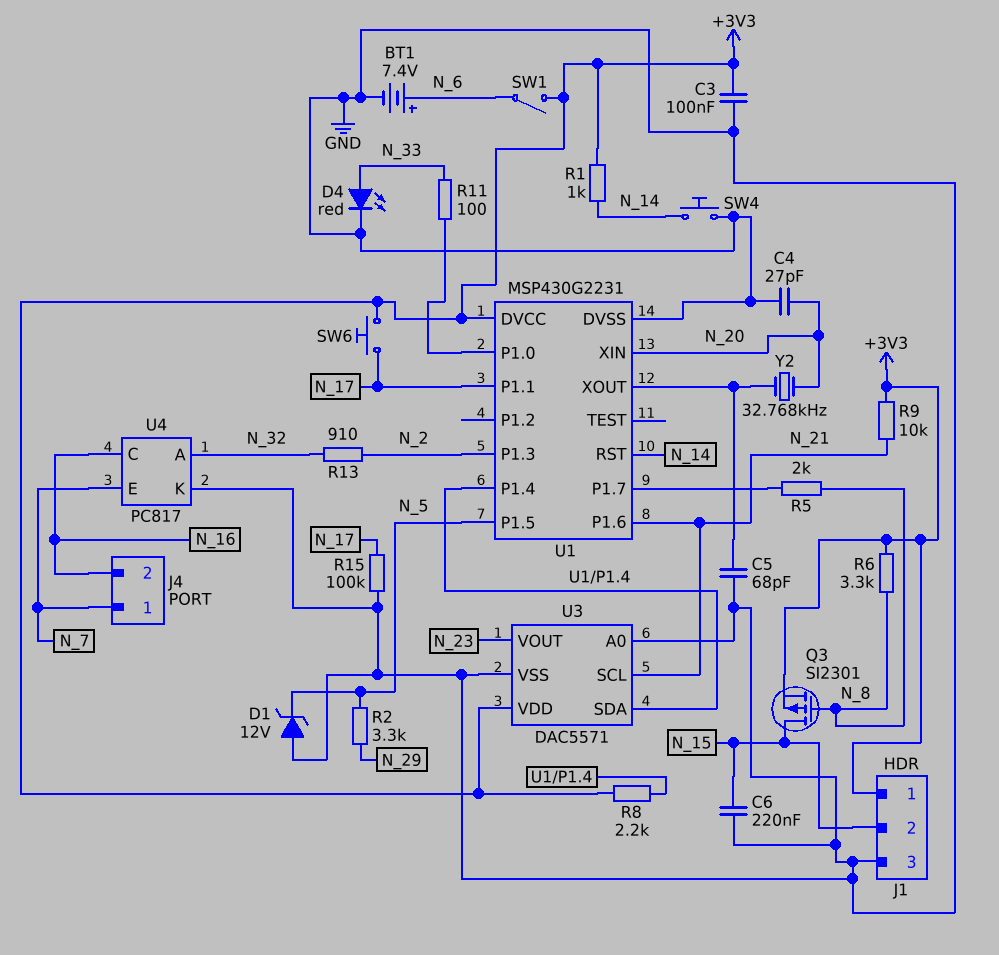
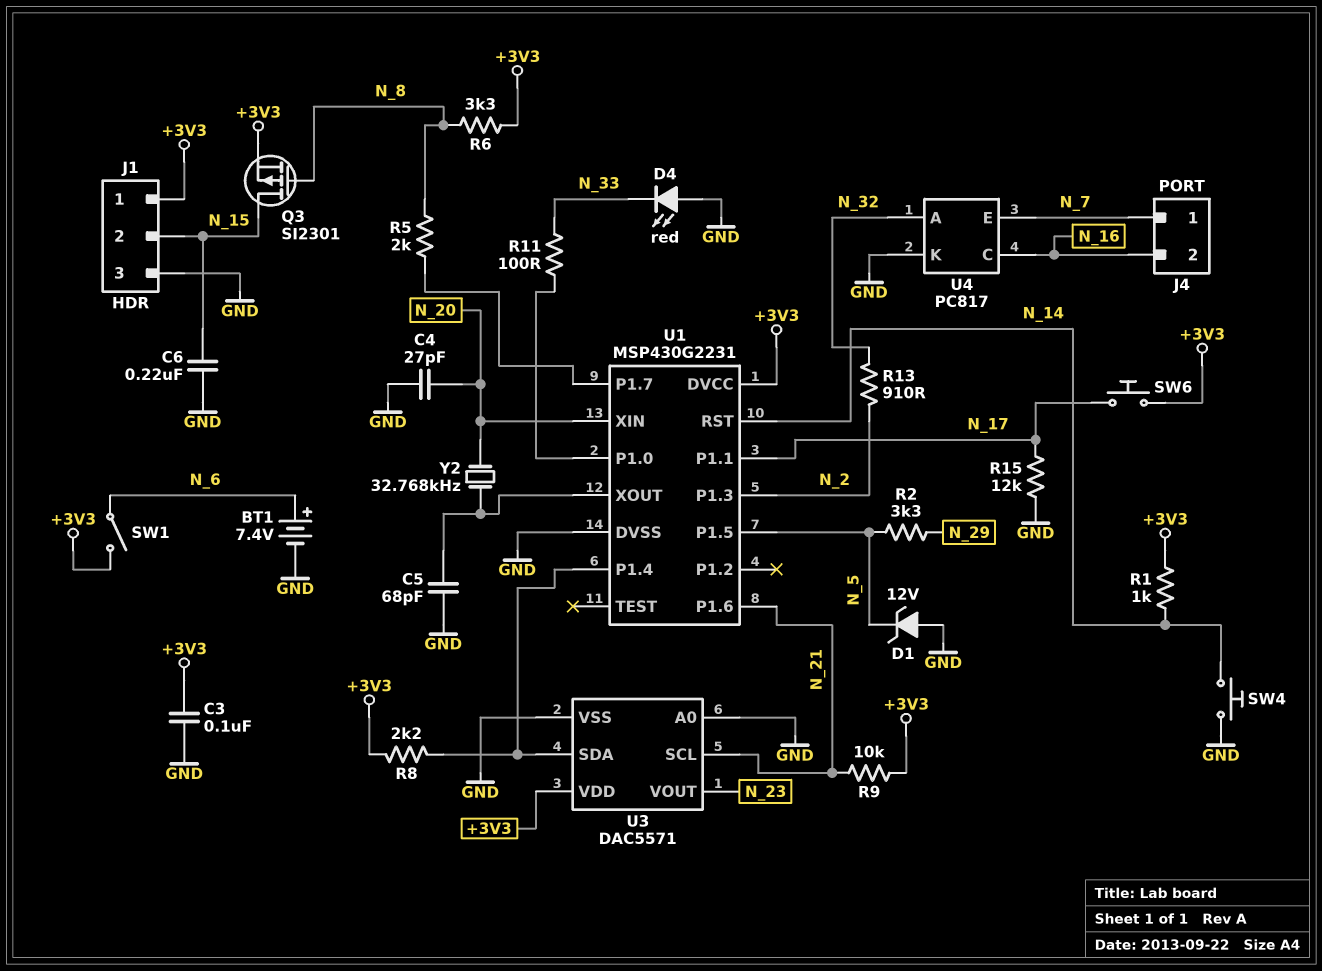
D4: LED red (A N_33, K GND) -> LED red (A GND, K N_33)
R15: 100k (GND, N_17) -> 12k (GND, N_17)

